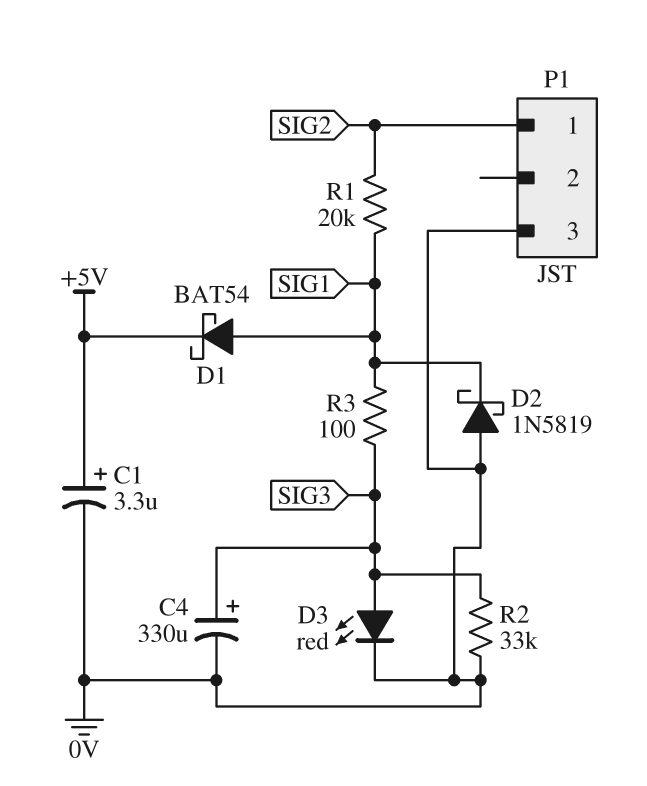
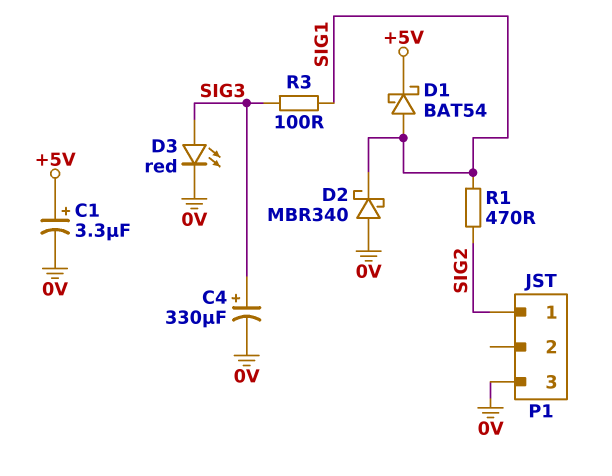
D2: schottky 1N5819 (A 0V, K SIG1) -> schottky MBR340 (A 0V, K SIG1)
R1: 20k (SIG1, SIG2) -> 470 (SIG1, SIG2)
R2: 33k (0V, SIG3) -> none

